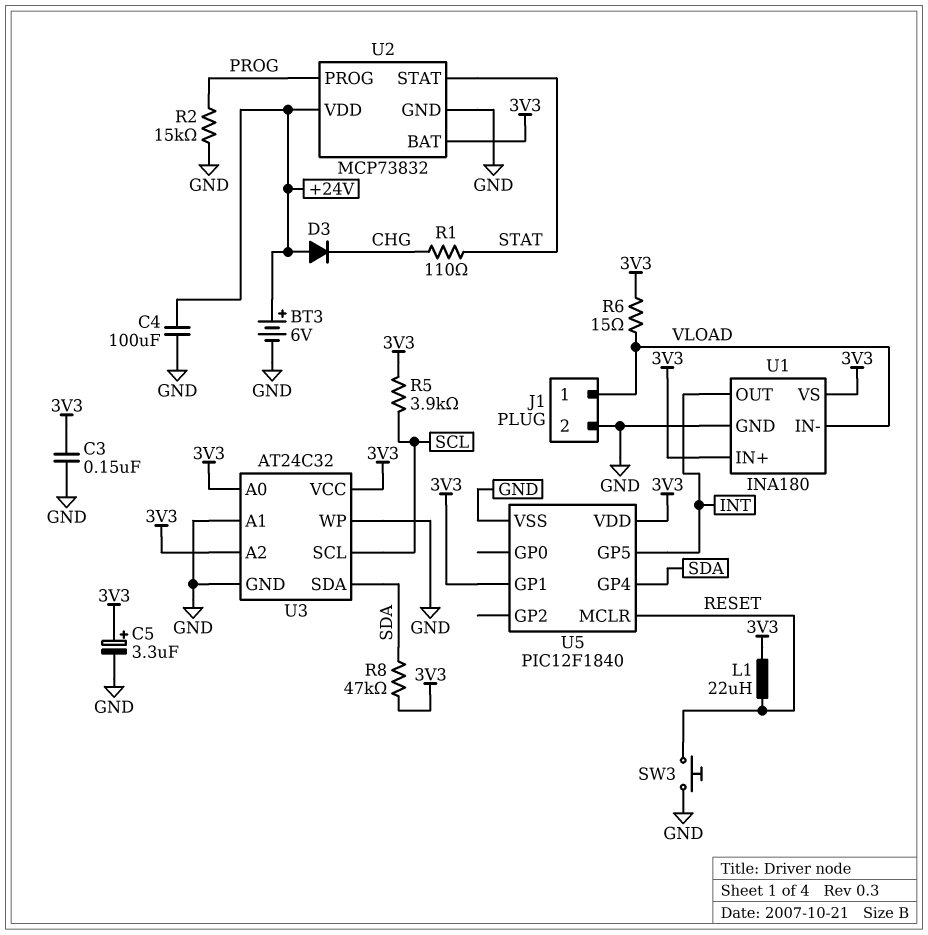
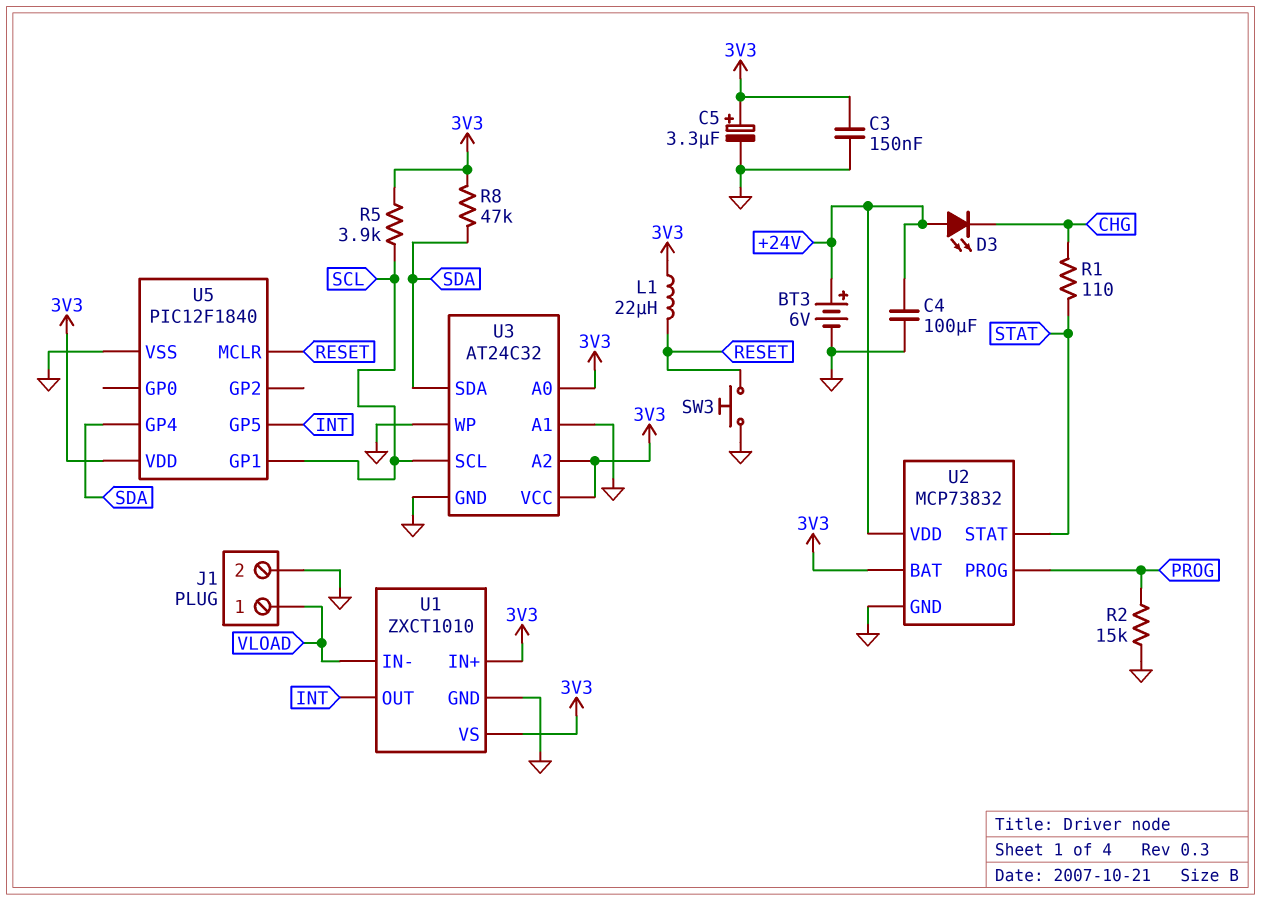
D3: diode (A +24V, K CHG) -> LED (A +24V, K CHG)
R6: 15 (3V3, VLOAD) -> none
U1: INA180 -> ZXCT1010
U5 pin GP1: 3V3 -> SCL

